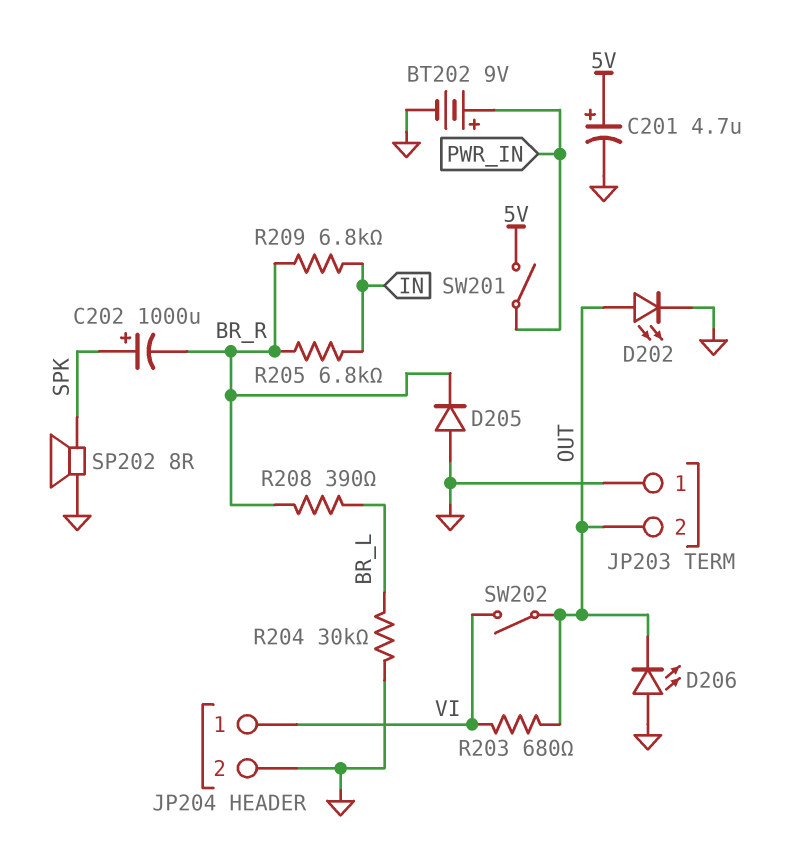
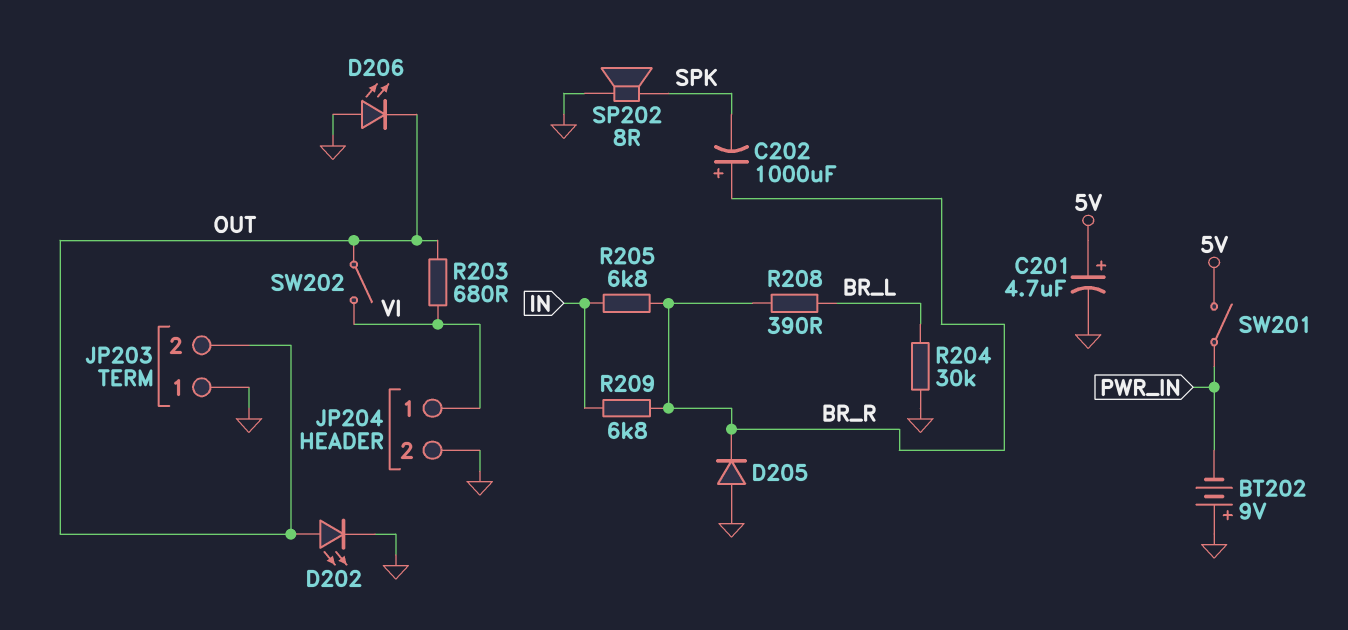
BT202: 9V (plus PWR_IN, minus GND) -> 9V (plus GND, minus PWR_IN)
C202: 1000uF (plus SPK, minus BR_R) -> 1000uF (plus BR_R, minus SPK)

